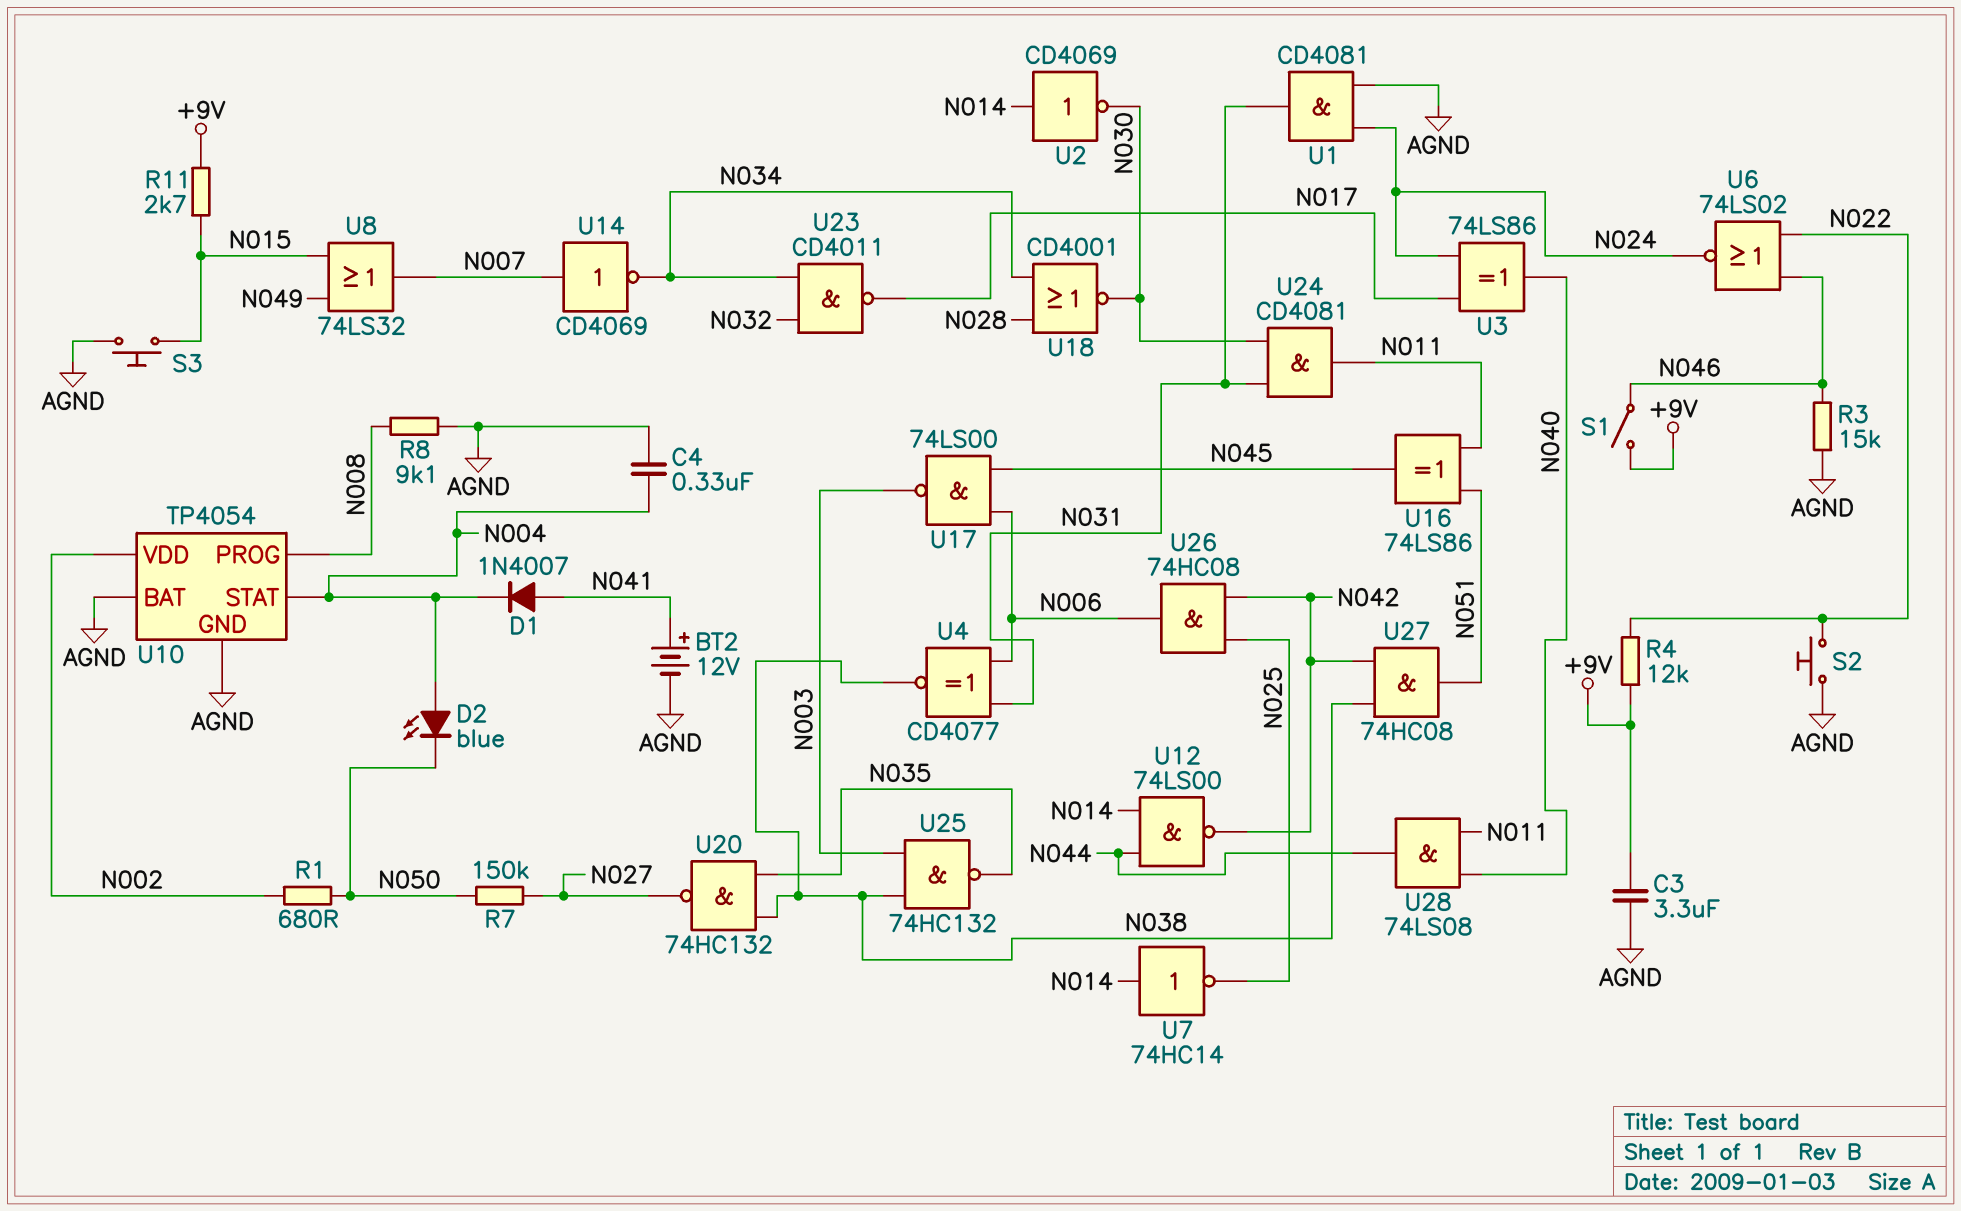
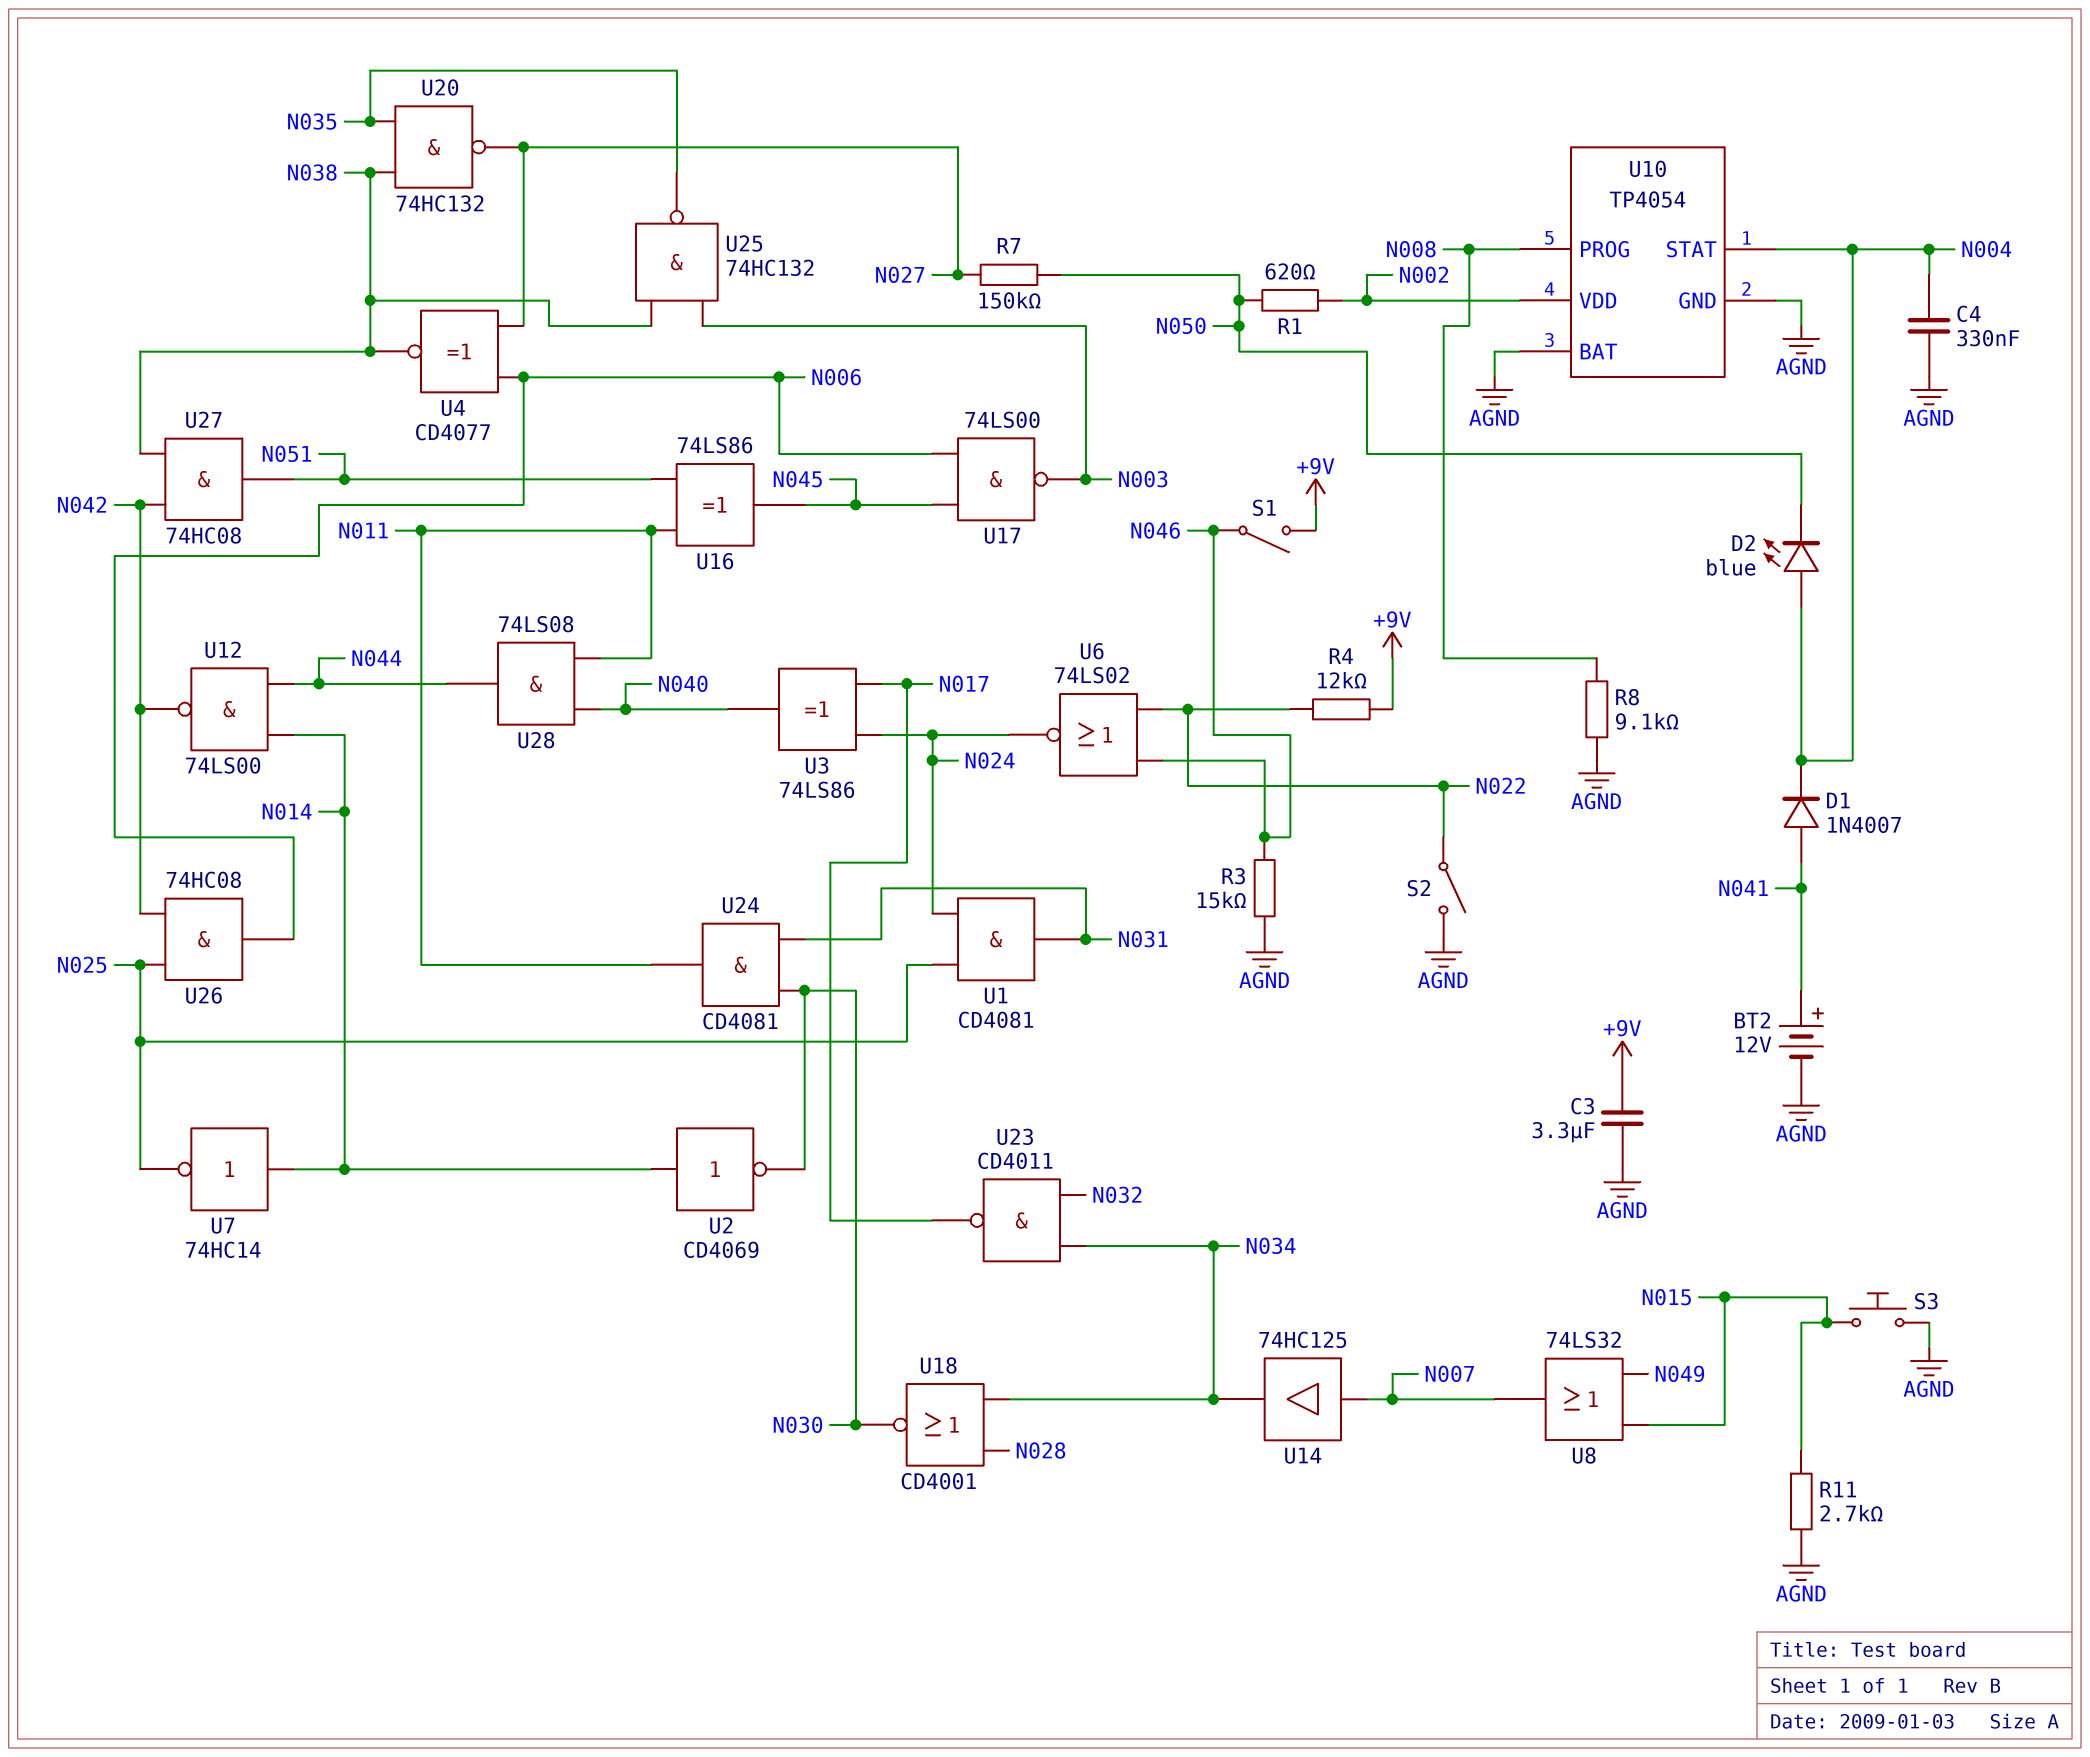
R1: 680 (N002, N050) -> 620 (N002, N050)
R11: 2.7k (+9V, N015) -> 2.7k (AGND, N015)
S2: button (AGND, N022) -> switch (AGND, N022)
U1: AND CD4081 (in AGND, in N024, out N031) -> AND CD4081 (in N024, in N025, out N031)
U4: XNOR CD4077 (in N006, in N031, out N038) -> XNOR CD4077 (in N006, in N027, out N038)
U14: NOT CD4069 (in N007, out N034) -> buffer 74HC125 (in N007, out N034)

